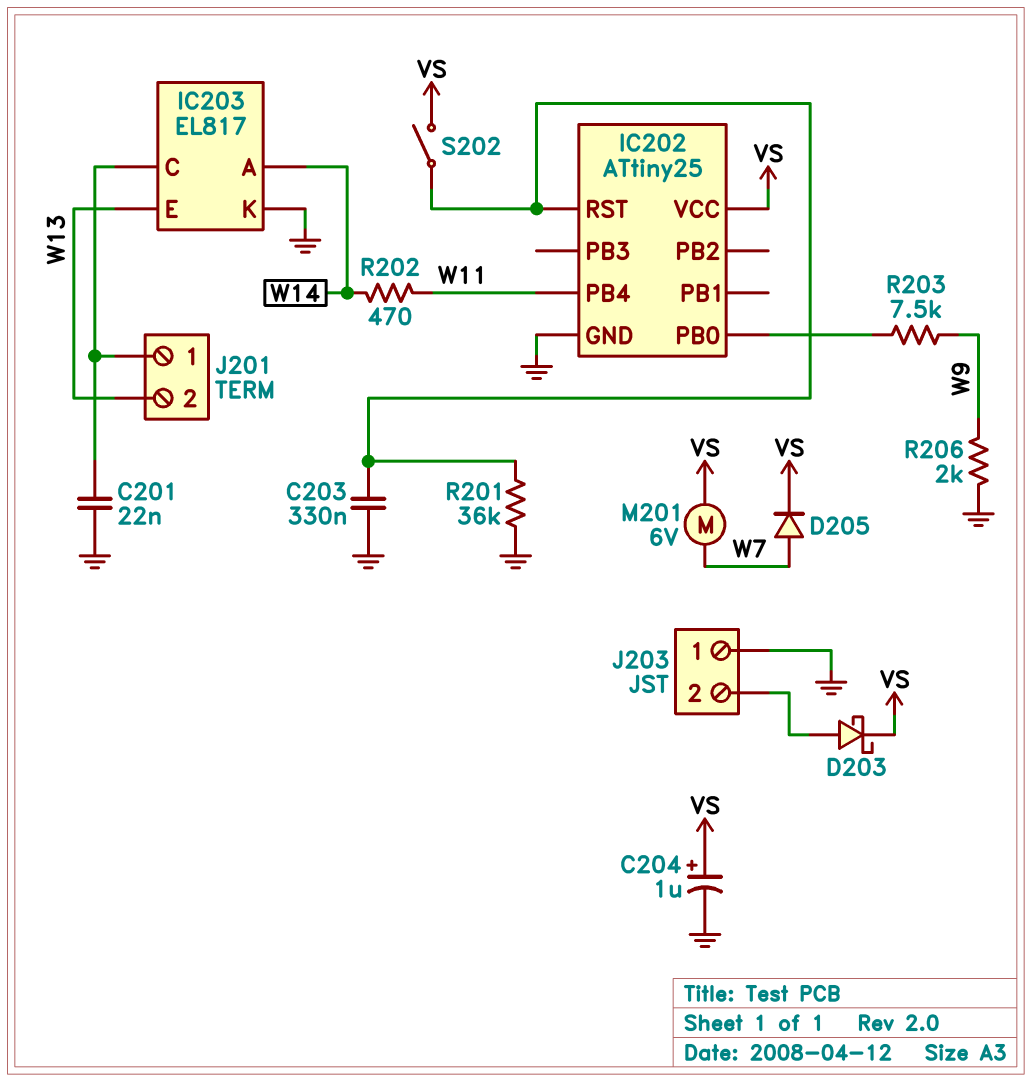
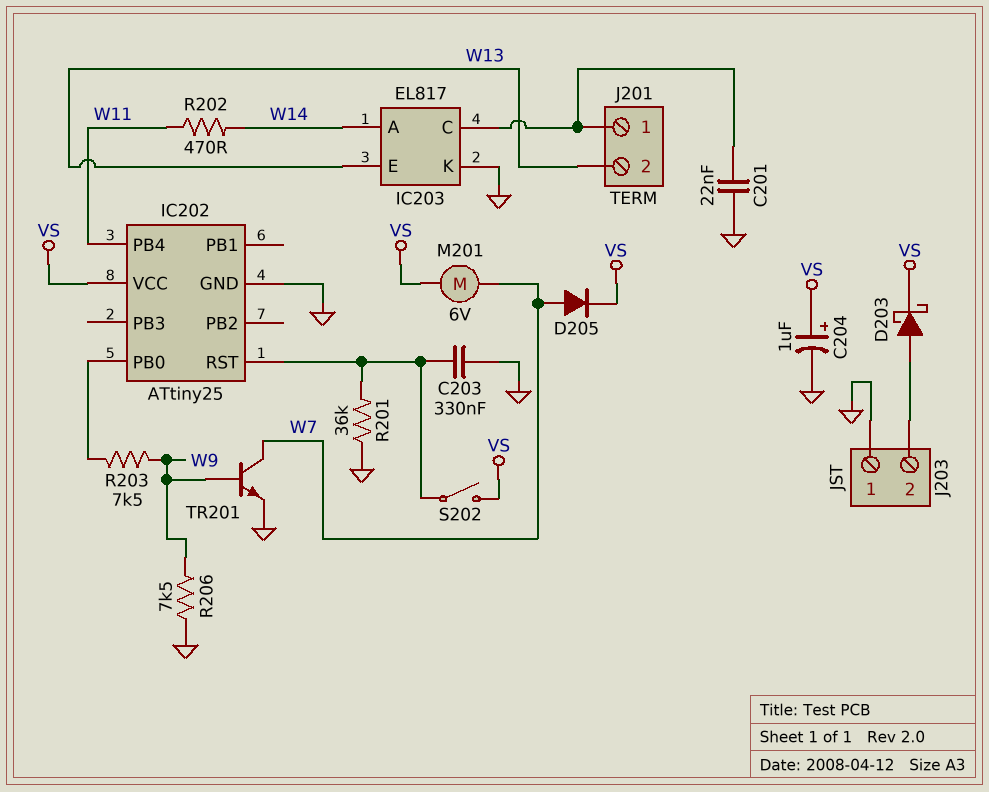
R206: 2k (GND, W9) -> 7.5k (GND, W9)
TR201: none -> NPN (B W9, C W7, E GND)

